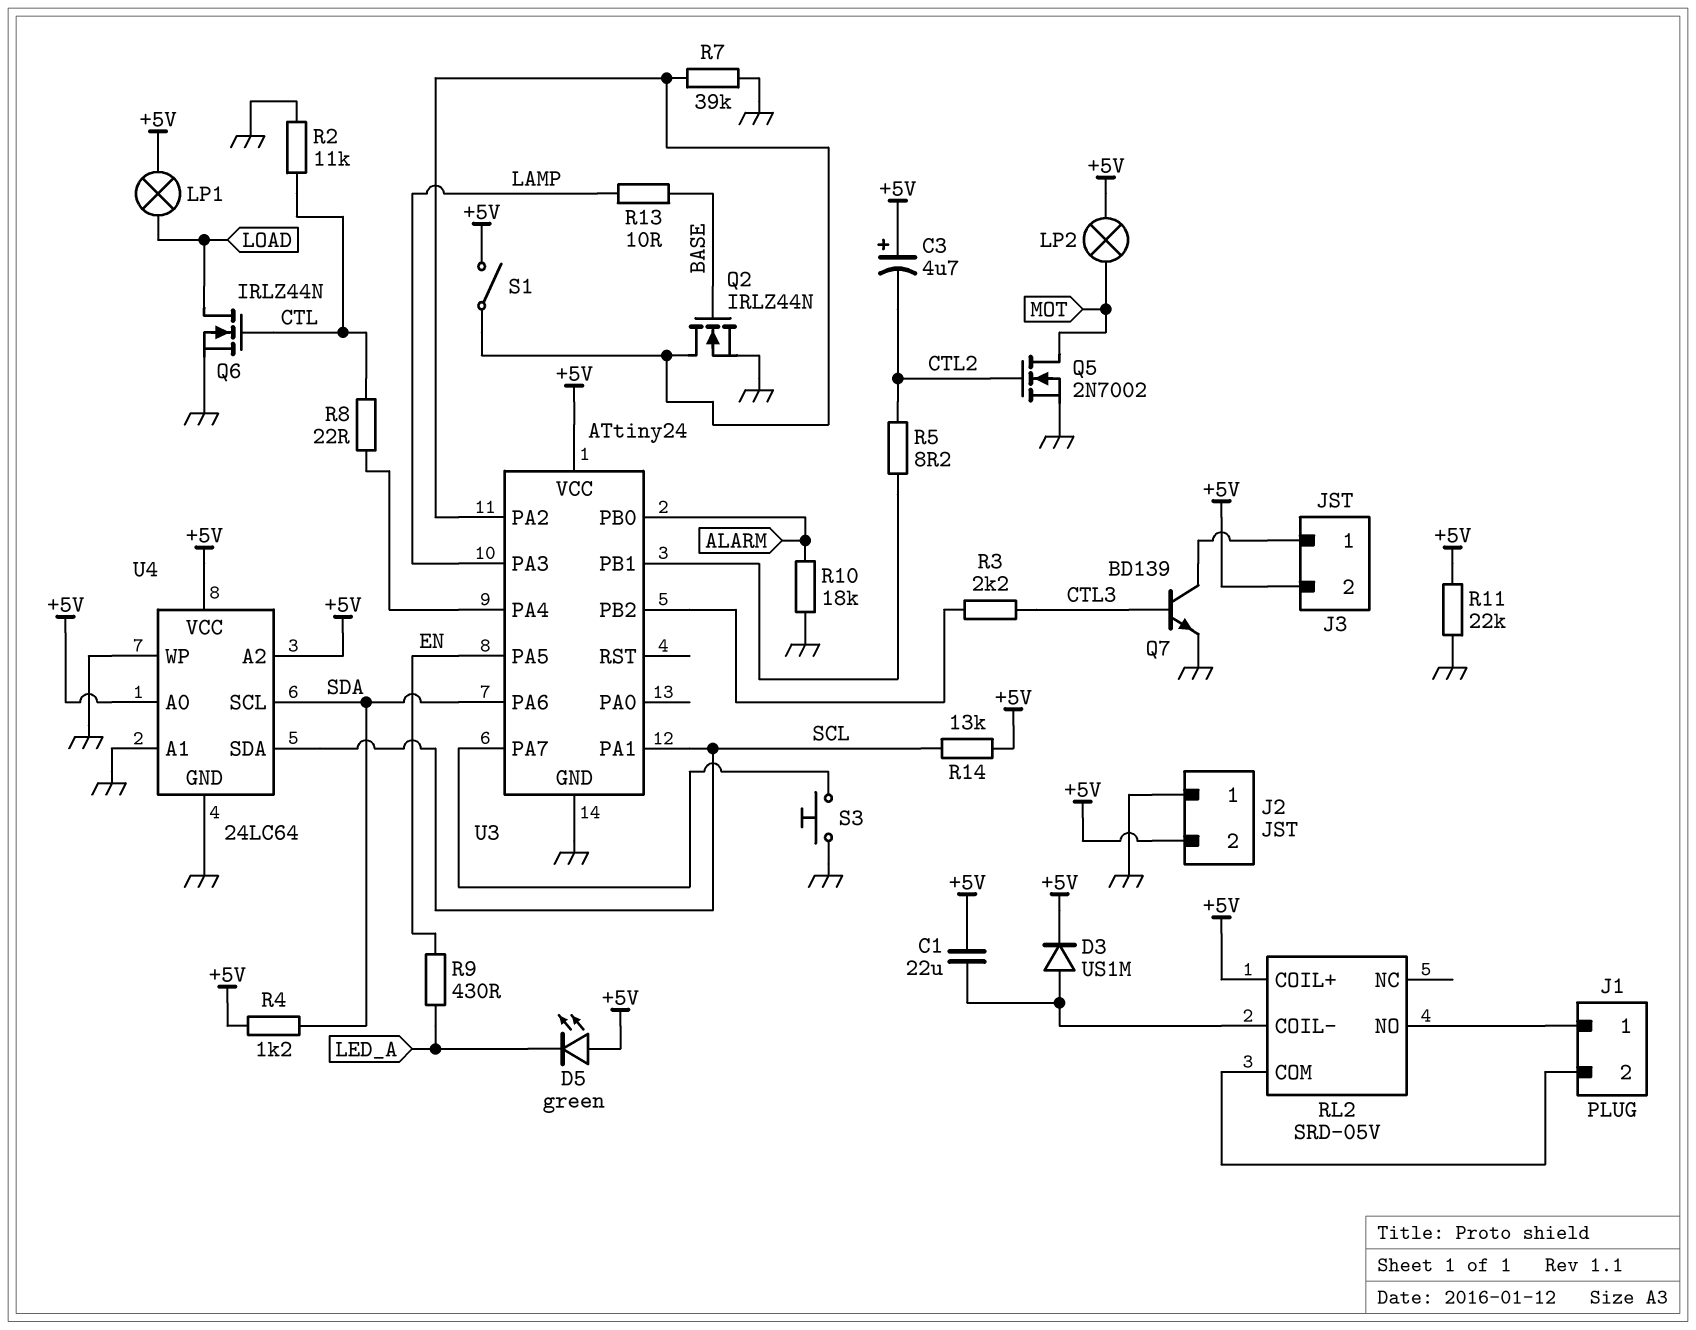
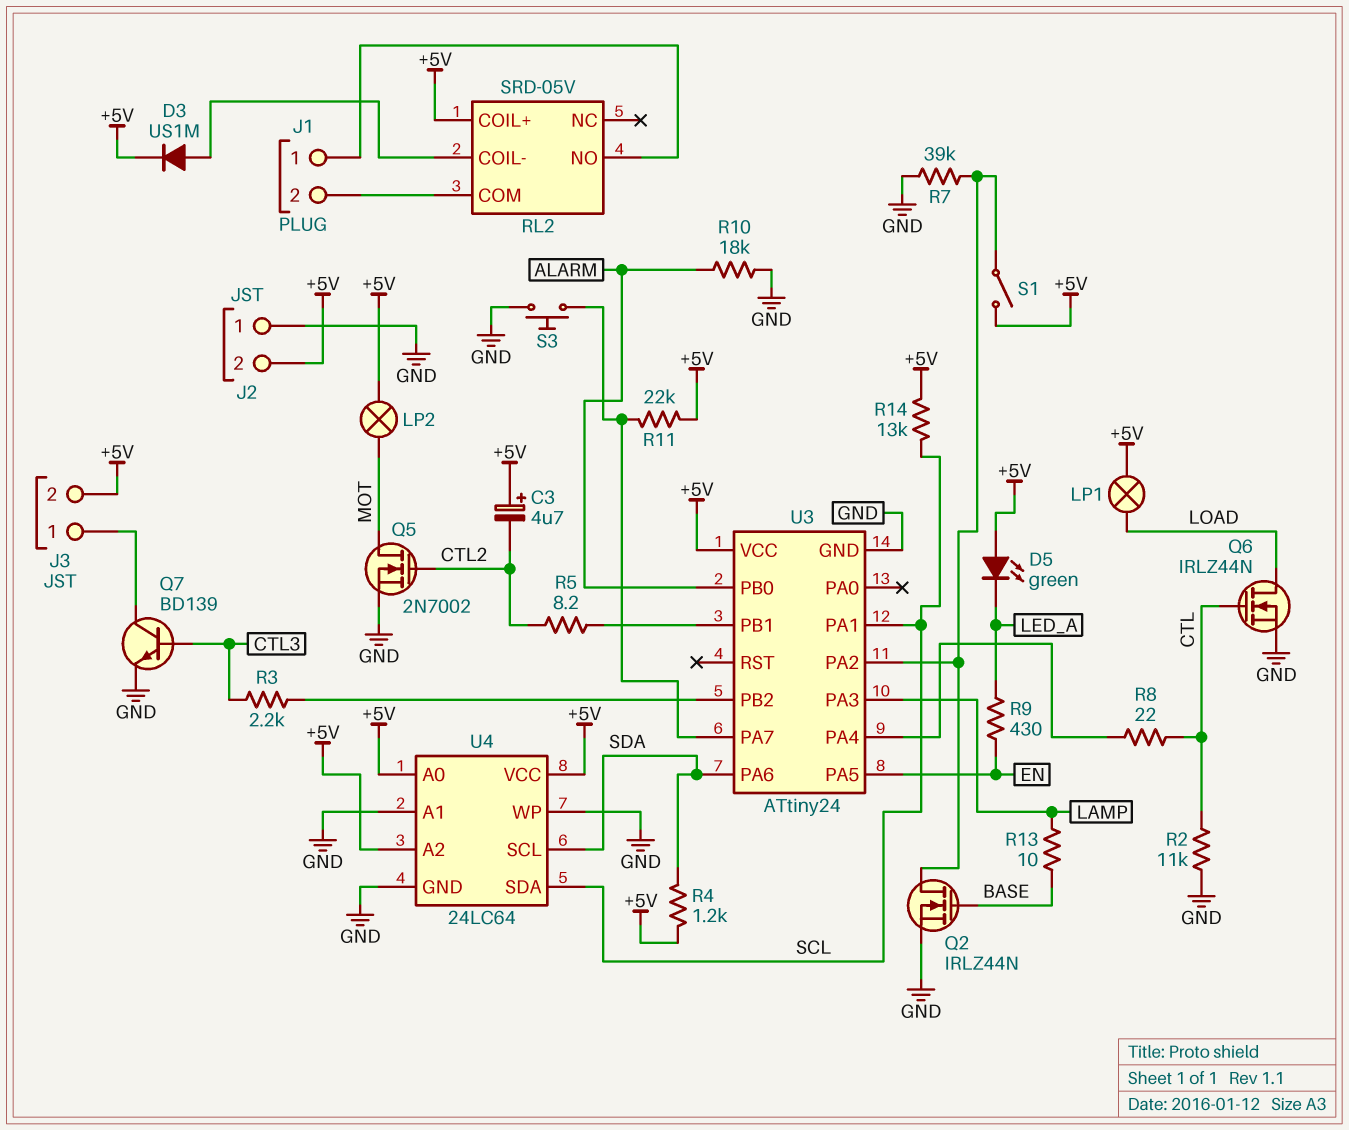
C1: 22uF (+5V, RL2/COIL-) -> none
R11: 22k (+5V, GND) -> 22k (+5V, U3/PA7)

